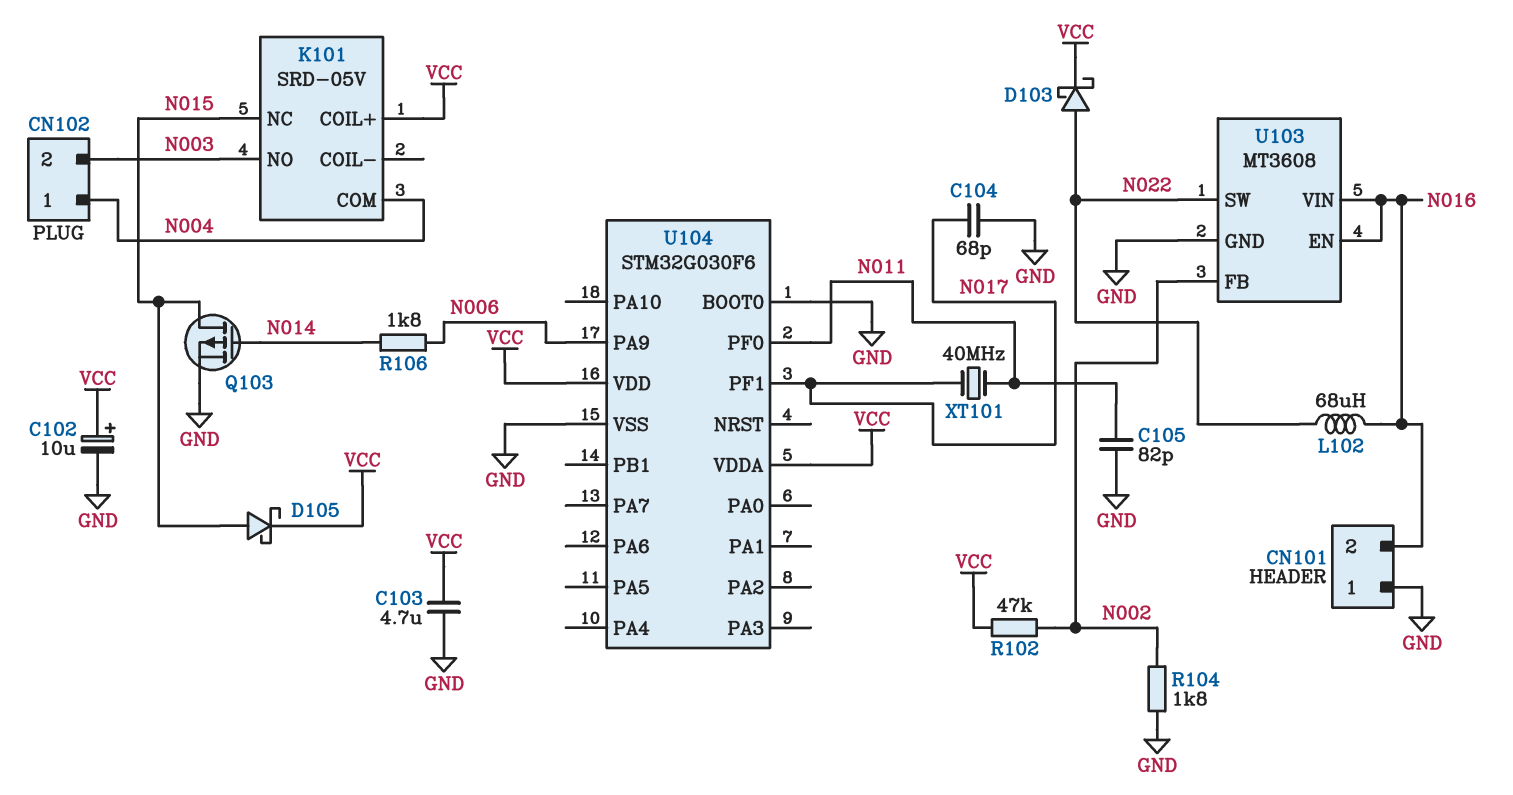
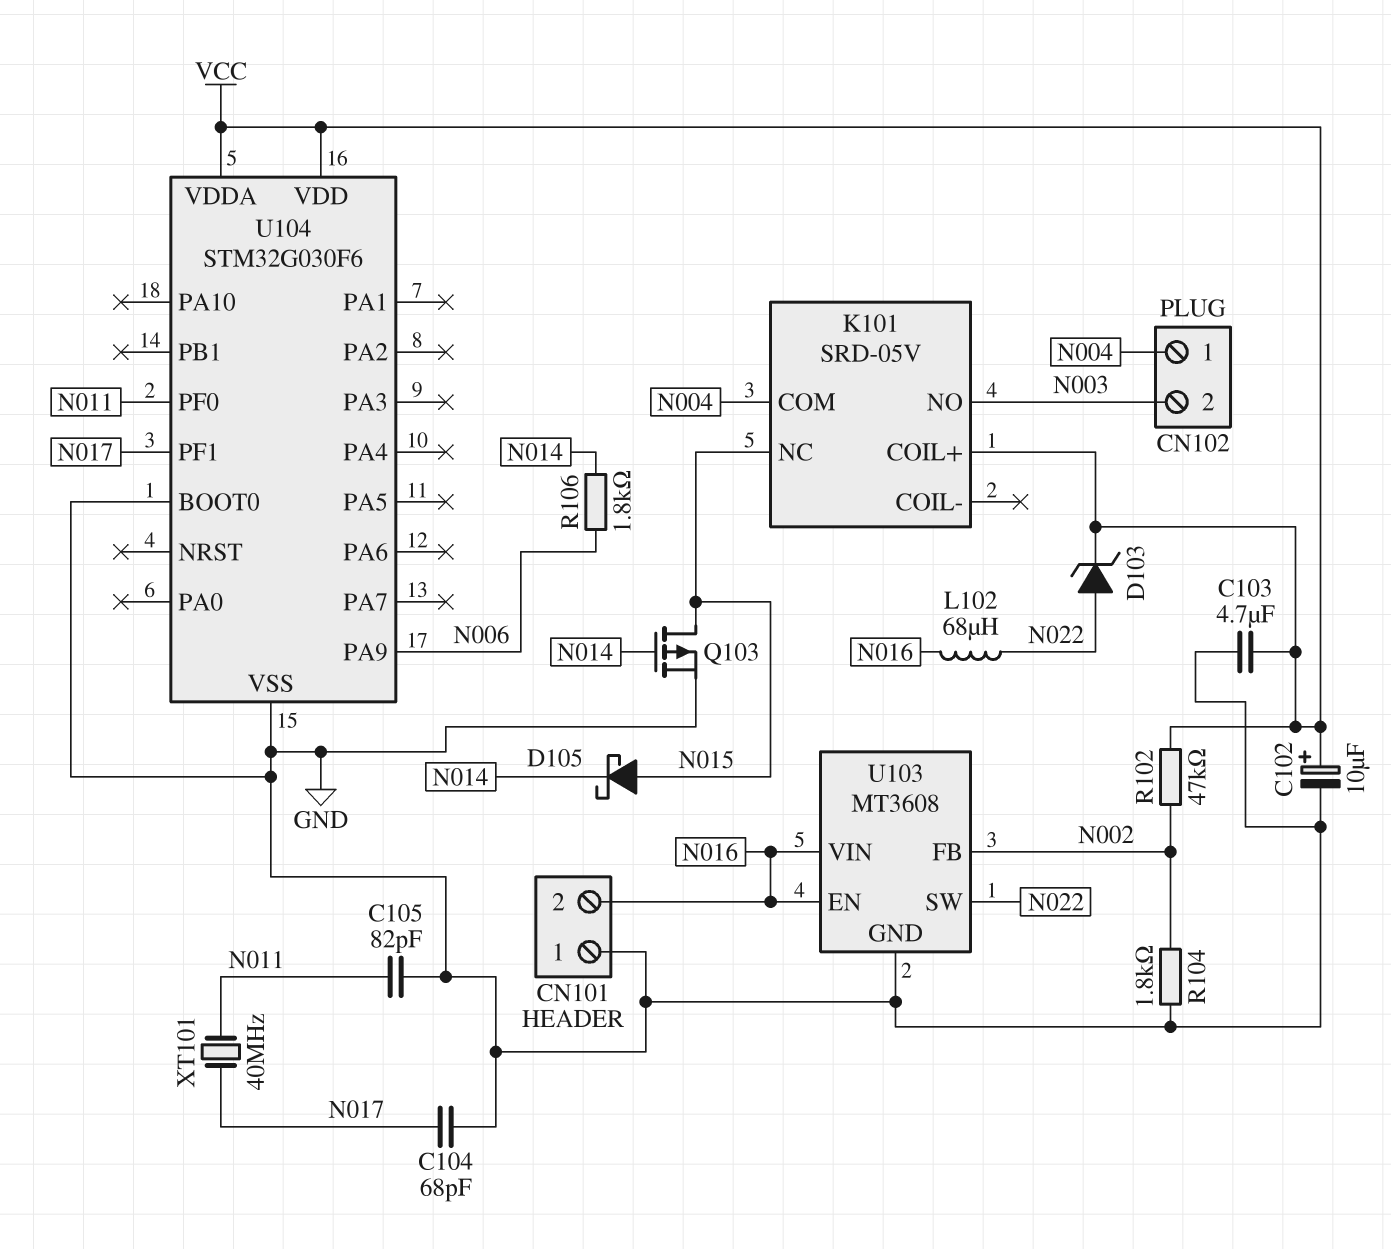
D103: schottky (A N022, K VCC) -> zener (A N022, K VCC)
D105: schottky (A N015, K VCC) -> schottky (A N015, K N014)

